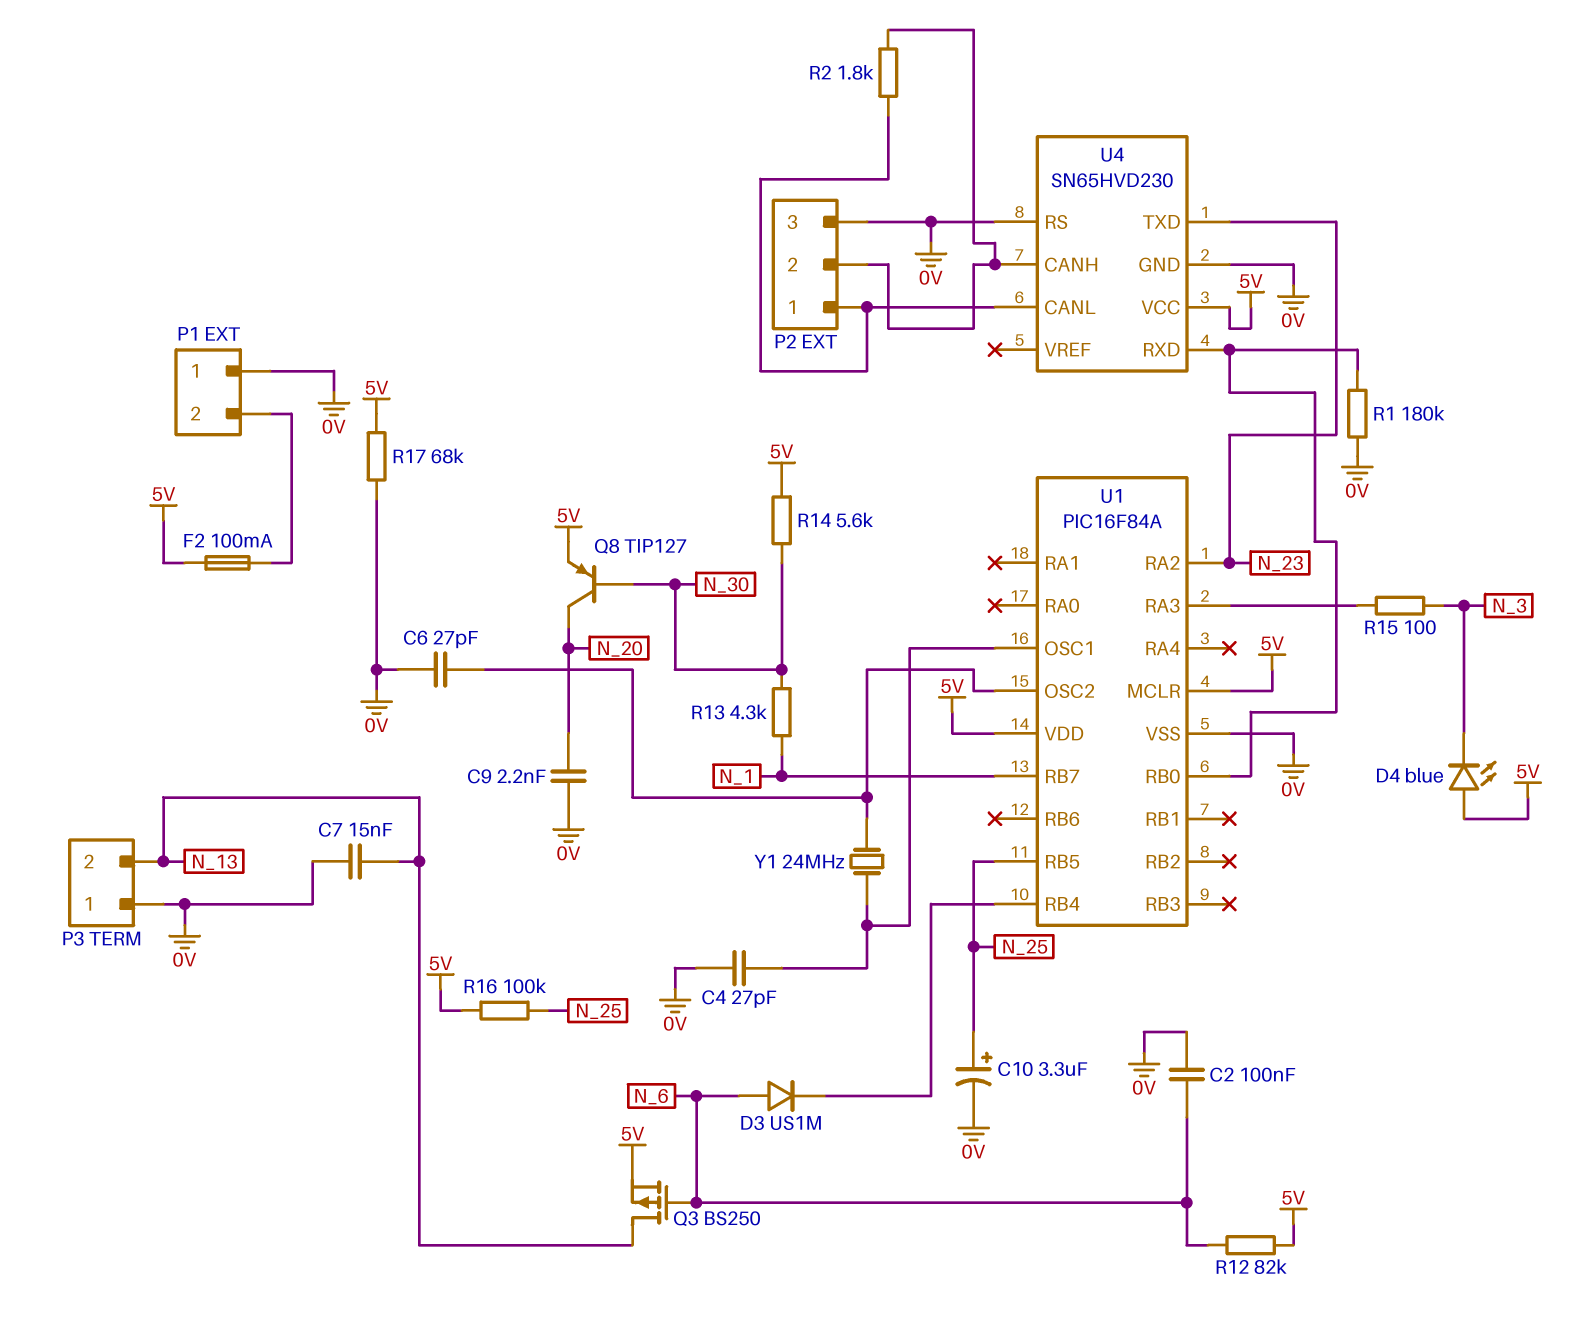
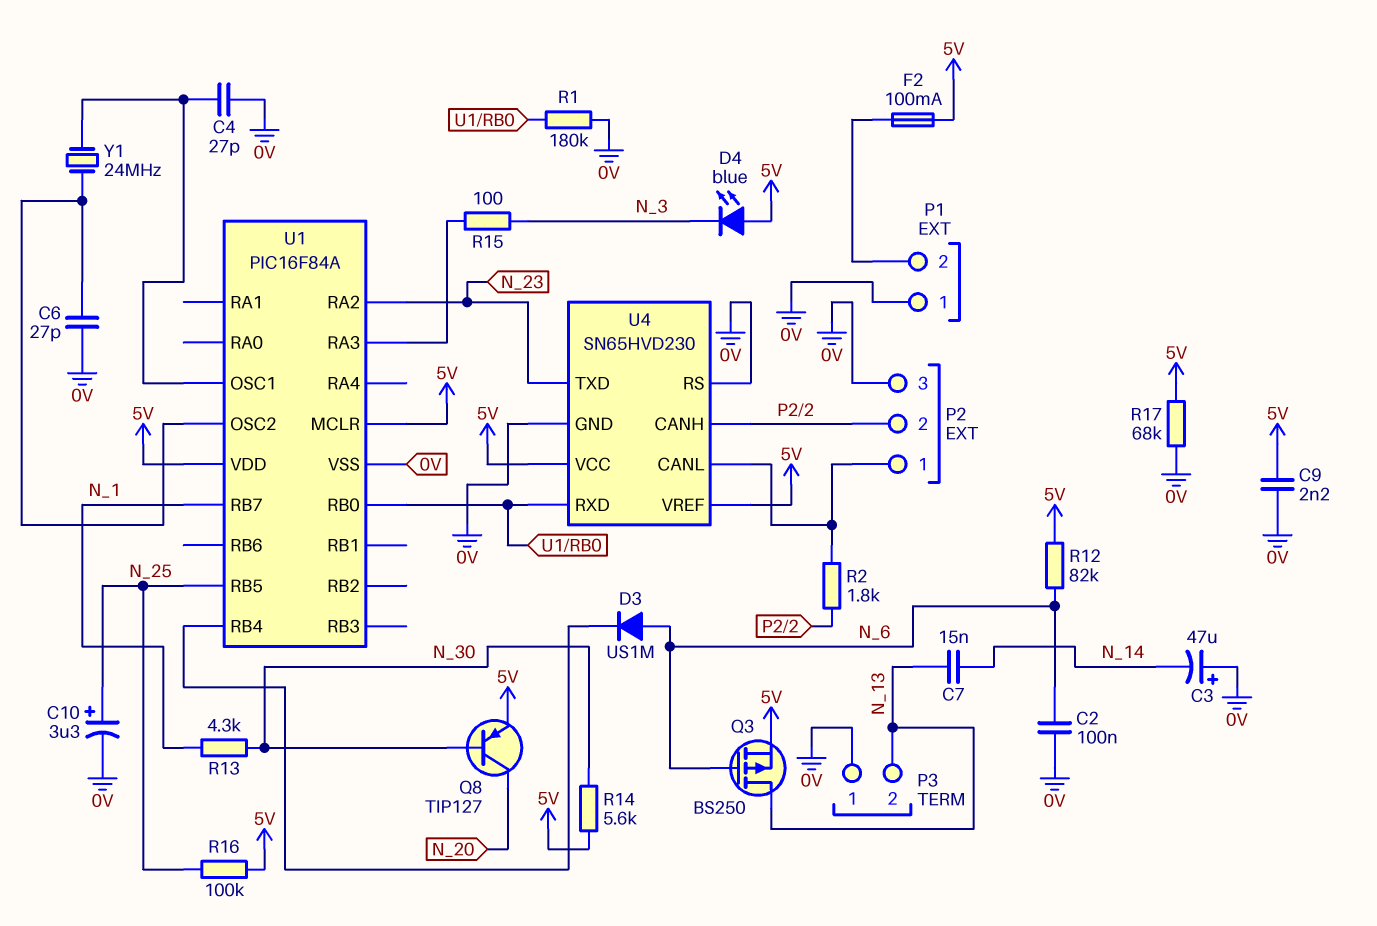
C3: none -> 47uF (plus 0V, minus N_14)
C7: 15nF (0V, N_13) -> 15nF (N_13, N_14)
C9: 2.2nF (0V, N_20) -> 2.2nF (0V, 5V)
U4 pin VREF: none -> 5V

